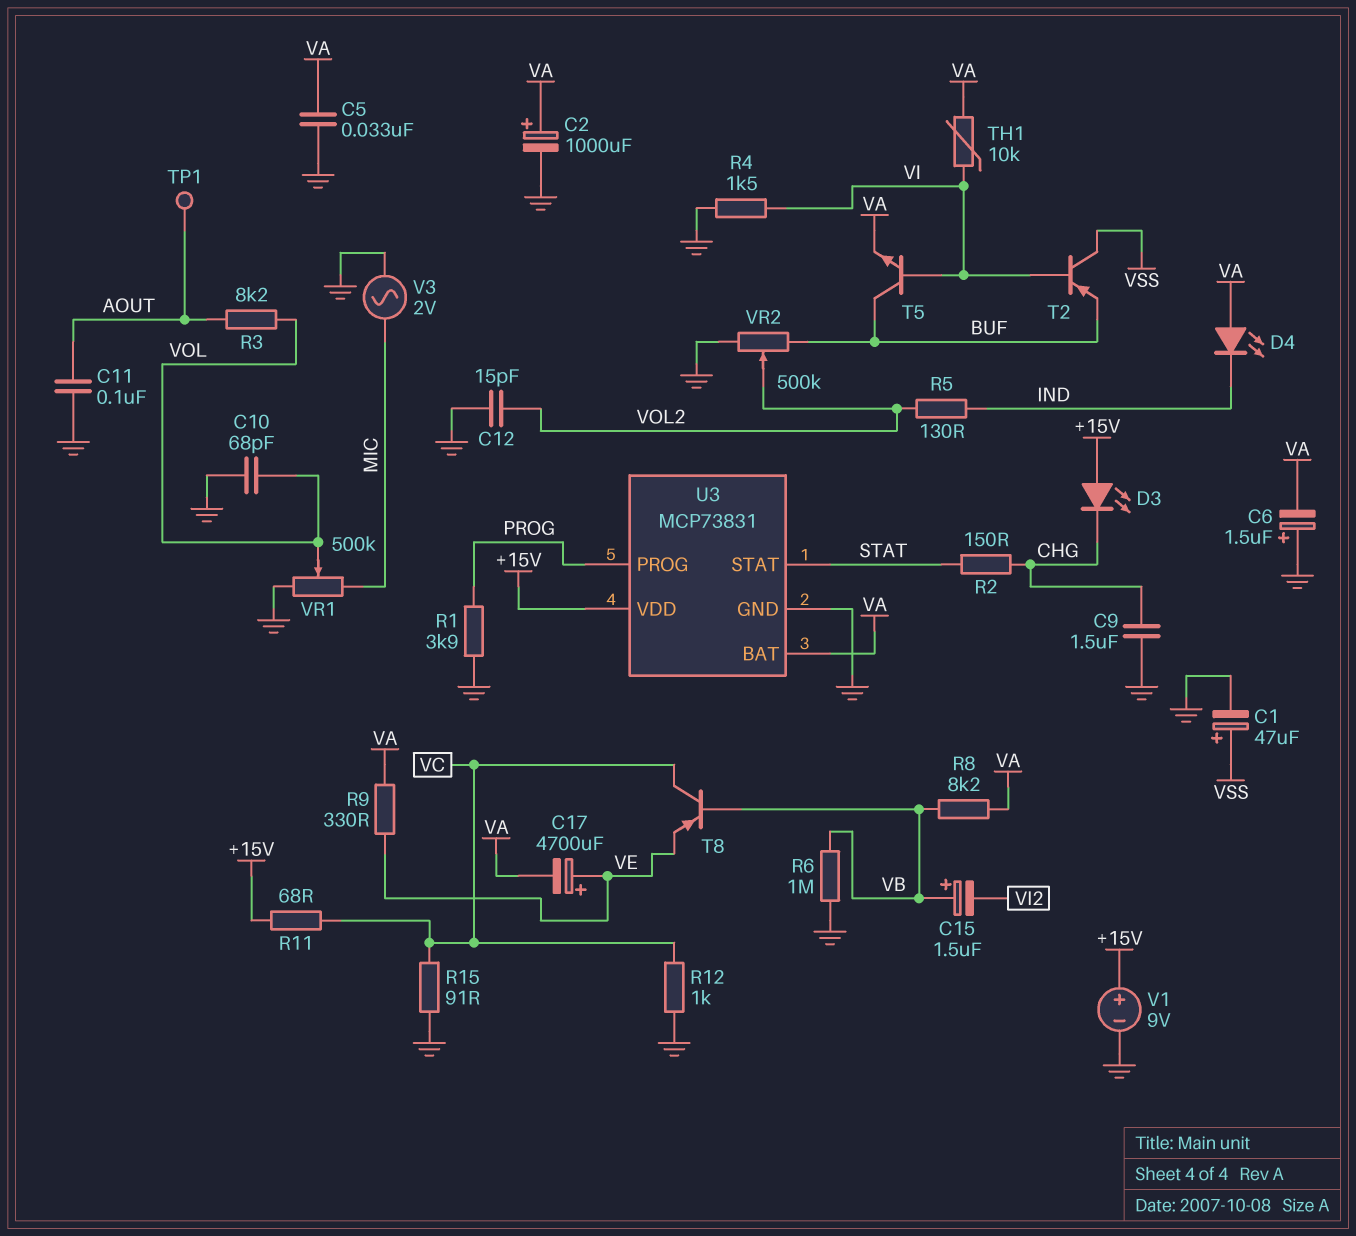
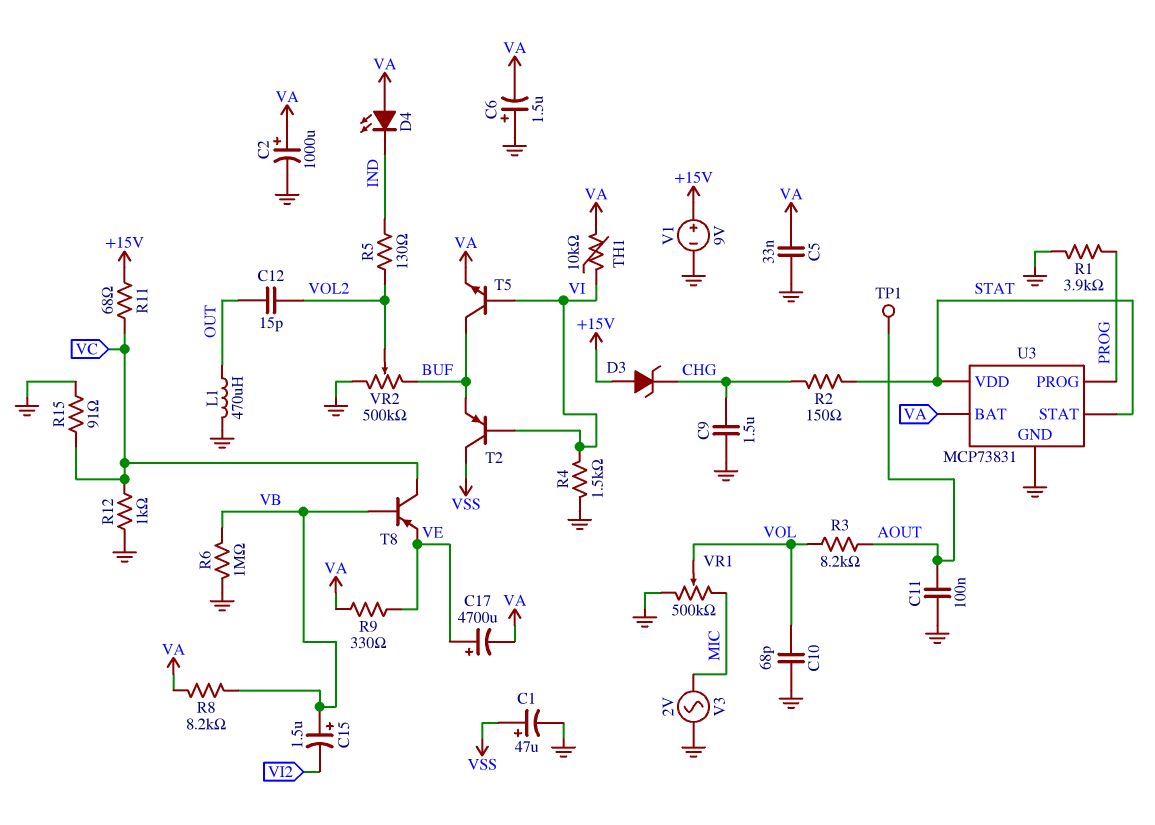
C12: 15pF (GND, VOL2) -> 15pF (OUT, VOL2)
D3: LED (A +15V, K CHG) -> zener (A +15V, K CHG)
L1: none -> 470uH (GND, OUT)
U3 pin VDD: +15V -> STAT

